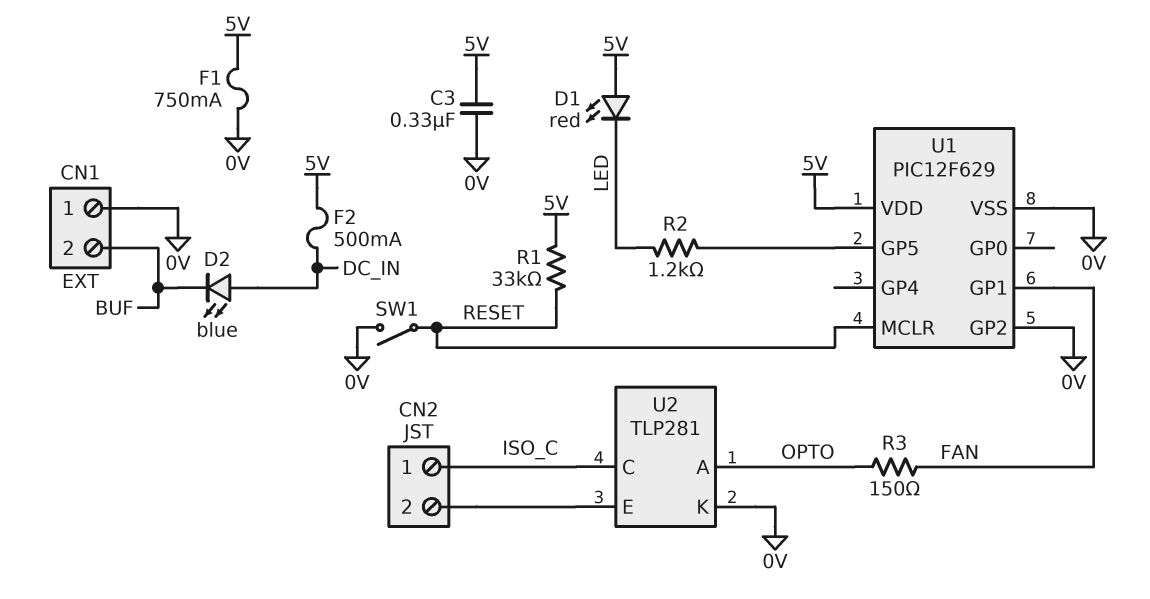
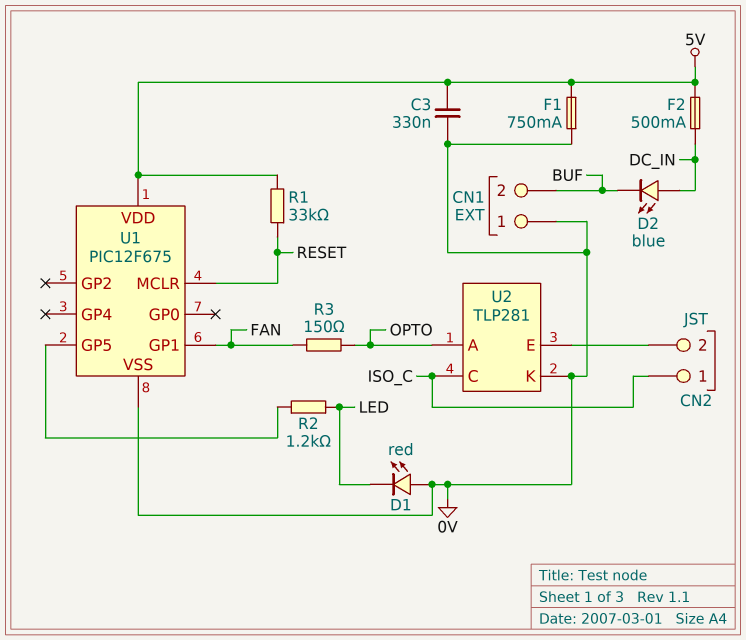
D1: LED red (A 5V, K LED) -> LED red (A 0V, K LED)
SW1: switch (0V, RESET) -> none
U1: PIC12F629 -> PIC12F675
U1 pin GP2: 0V -> none

